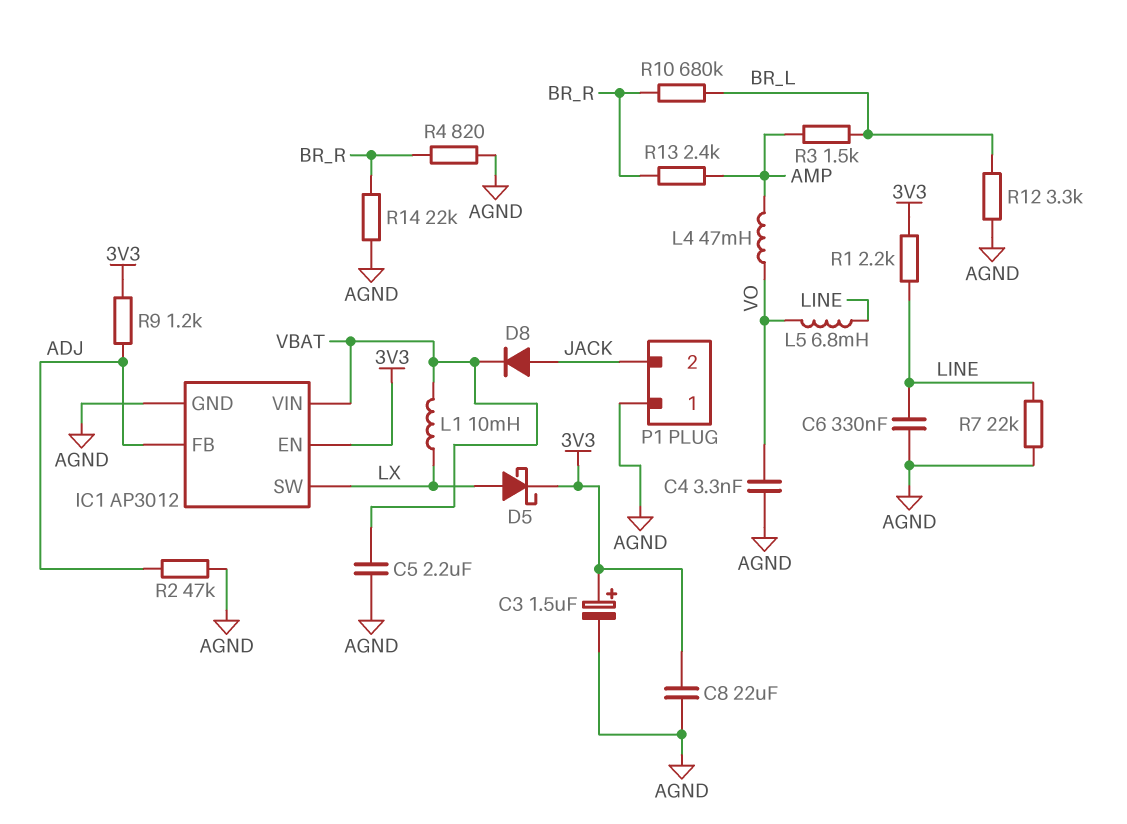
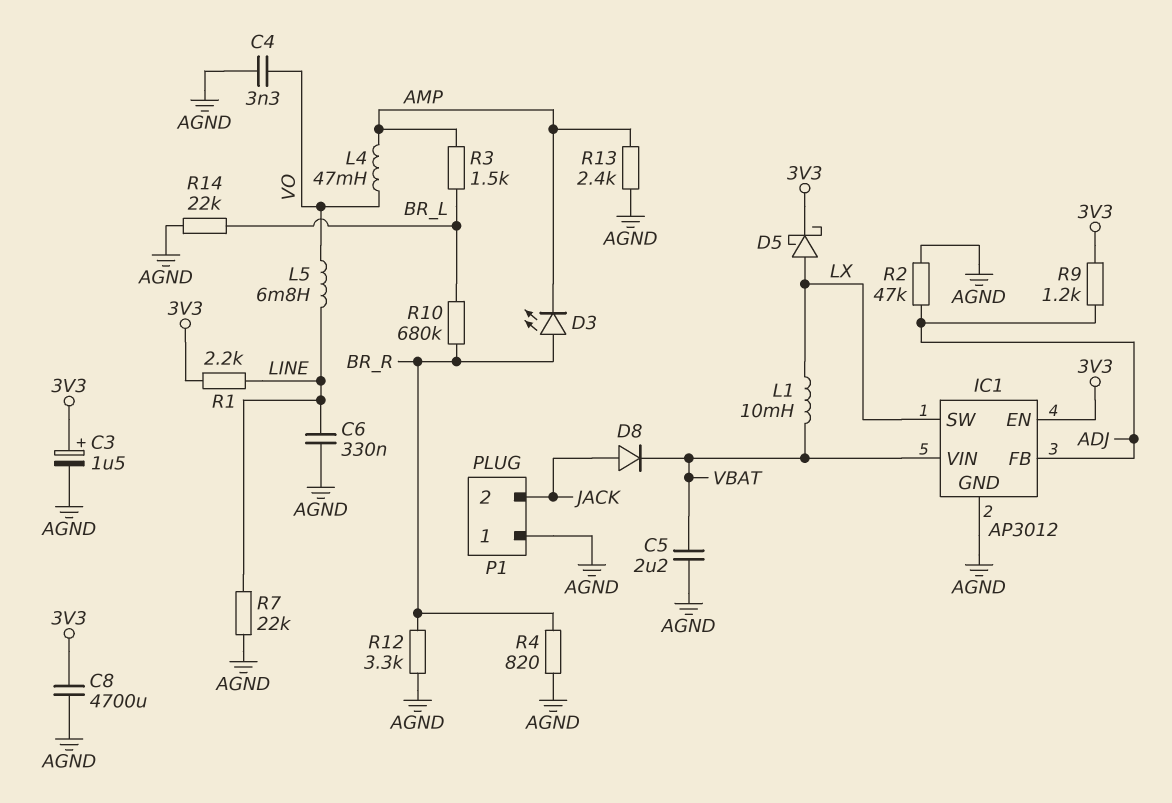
C8: 22uF (3V3, AGND) -> 4700uF (3V3, AGND)
D3: none -> LED (A BR_R, K AMP)
R12: 3.3k (AGND, BR_L) -> 3.3k (AGND, BR_R)
R13: 2.4k (AMP, BR_R) -> 2.4k (AGND, AMP)
R14: 22k (AGND, BR_R) -> 22k (AGND, BR_L)

